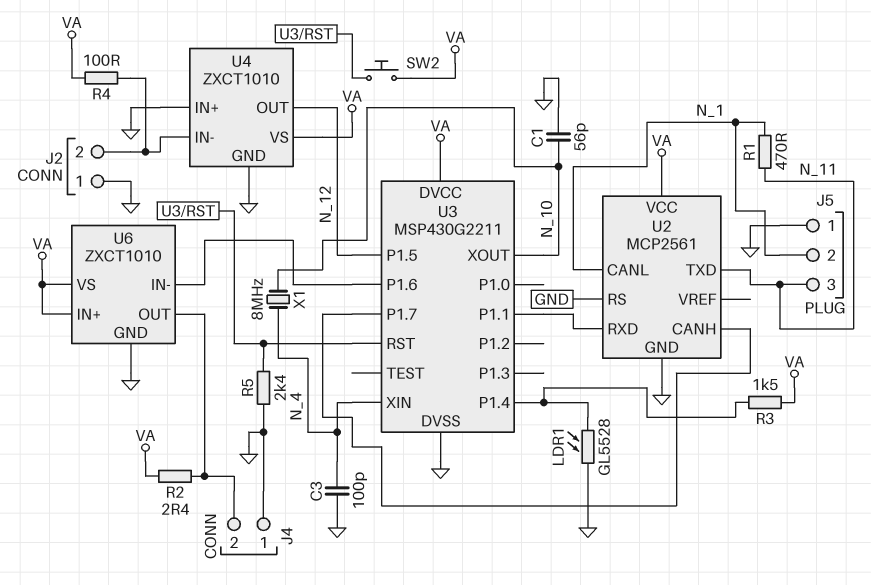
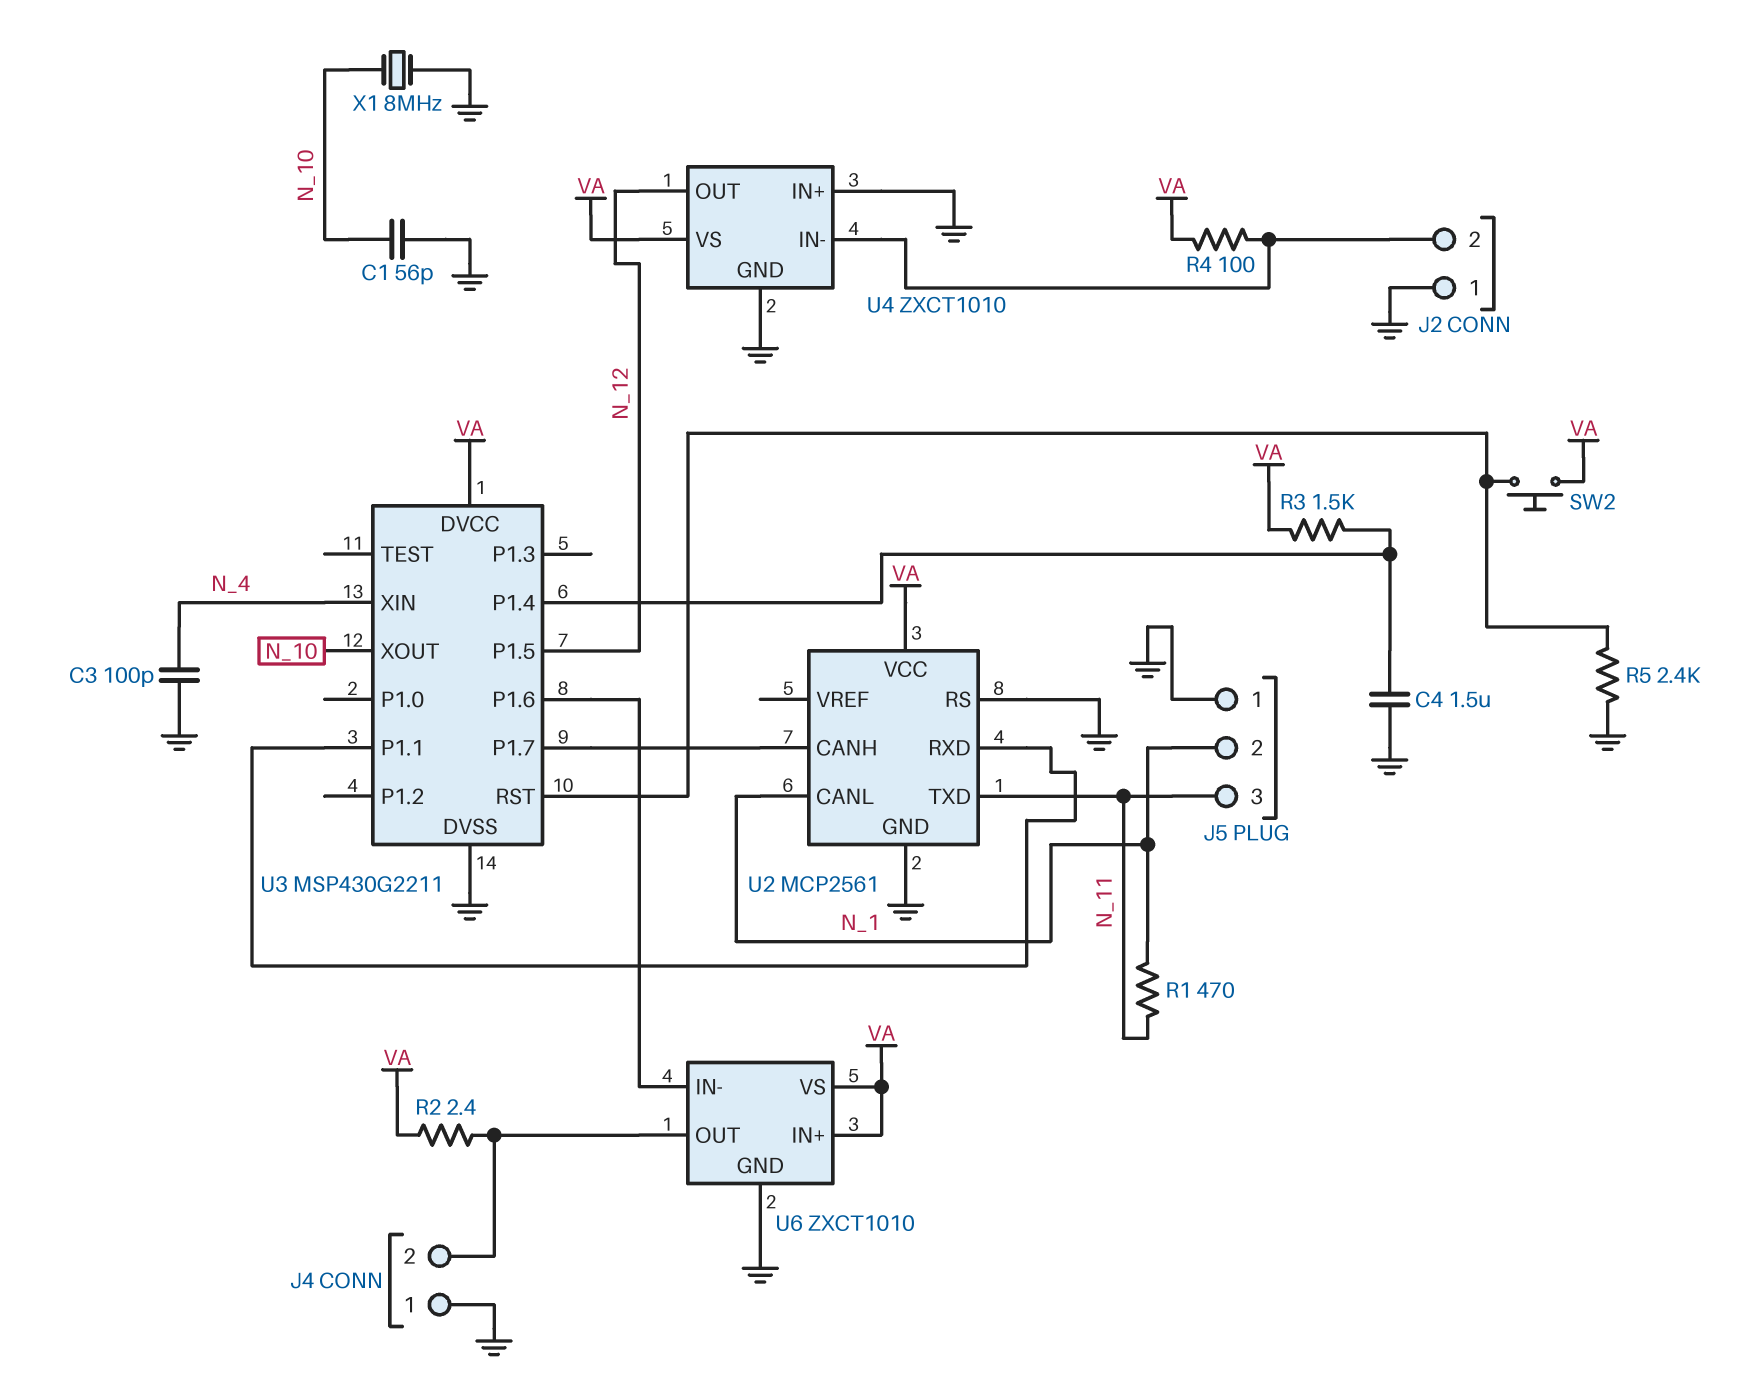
C4: none -> 1.5uF (GND, U3/P1.4)
LDR1: GL5528 (GND, U3/P1.4) -> none
X1: 8MHz (N_4, N_10) -> 8MHz (GND, N_10)

